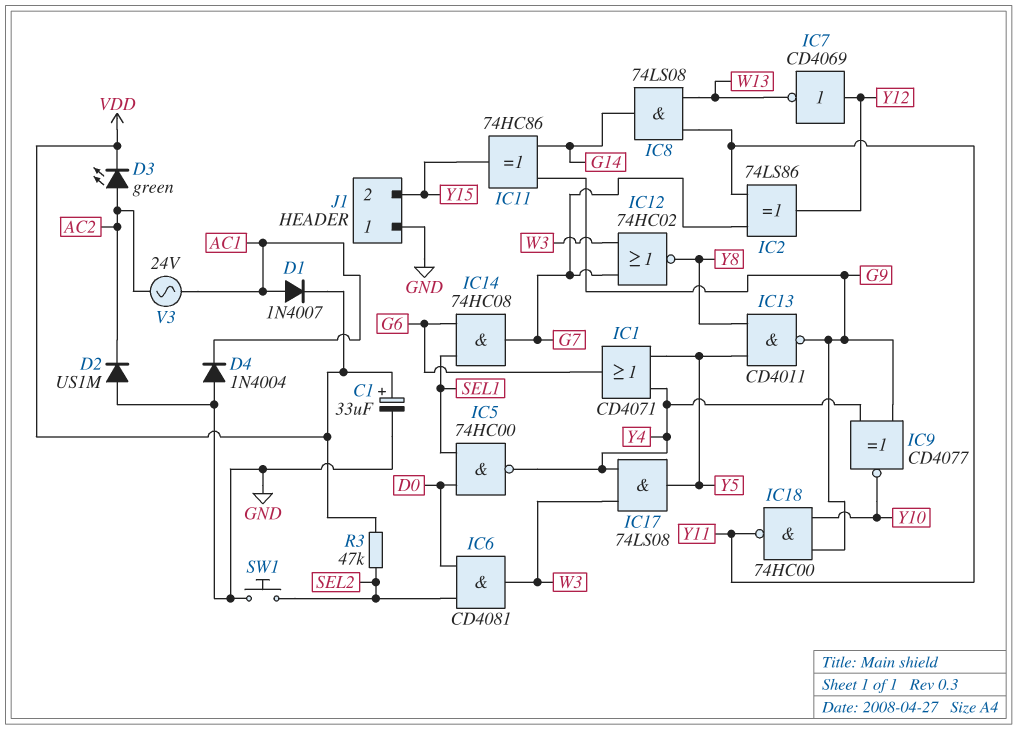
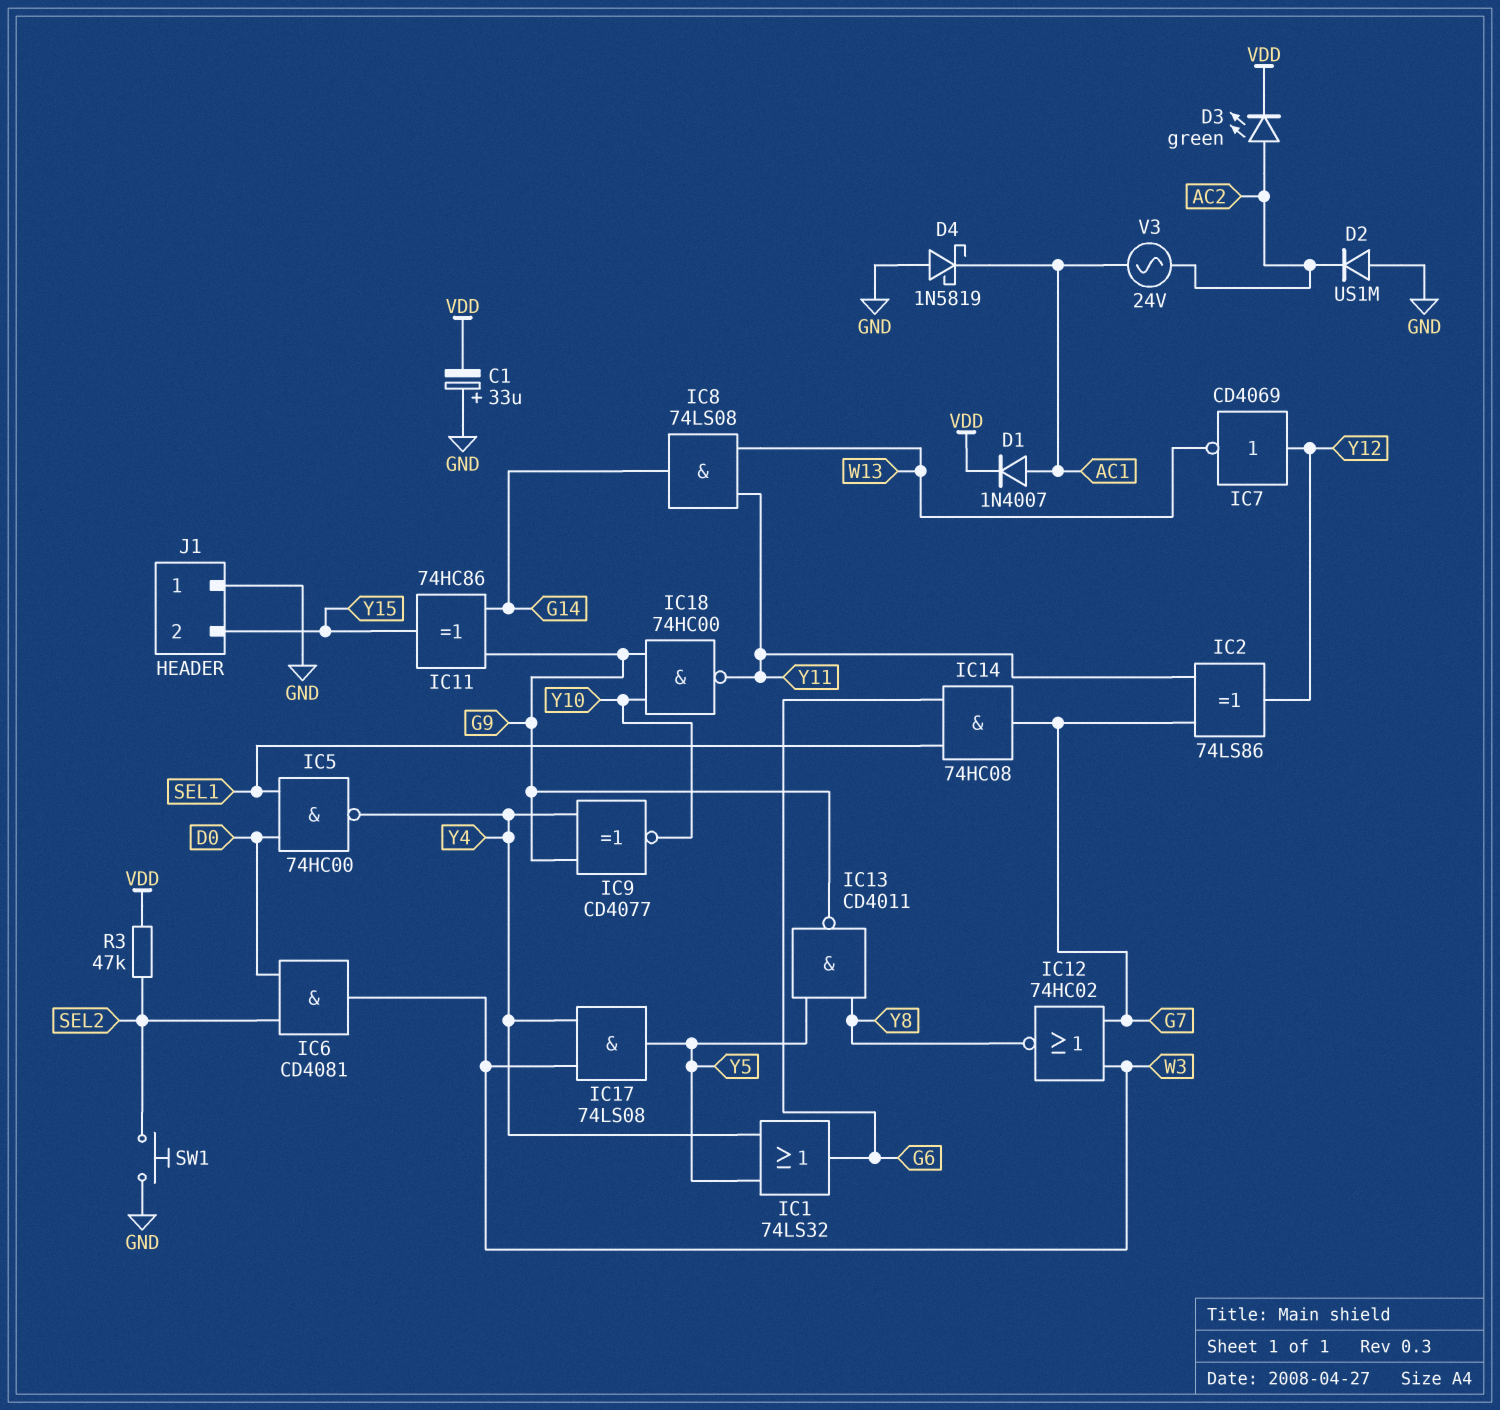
C1: 33uF (plus VDD, minus GND) -> 33uF (plus GND, minus VDD)
D4: diode 1N4004 (A GND, K AC1) -> schottky 1N5819 (A GND, K AC1)
IC1: OR CD4071 (in Y4, in Y5, out G6) -> OR 74LS32 (in Y4, in Y5, out G6)

